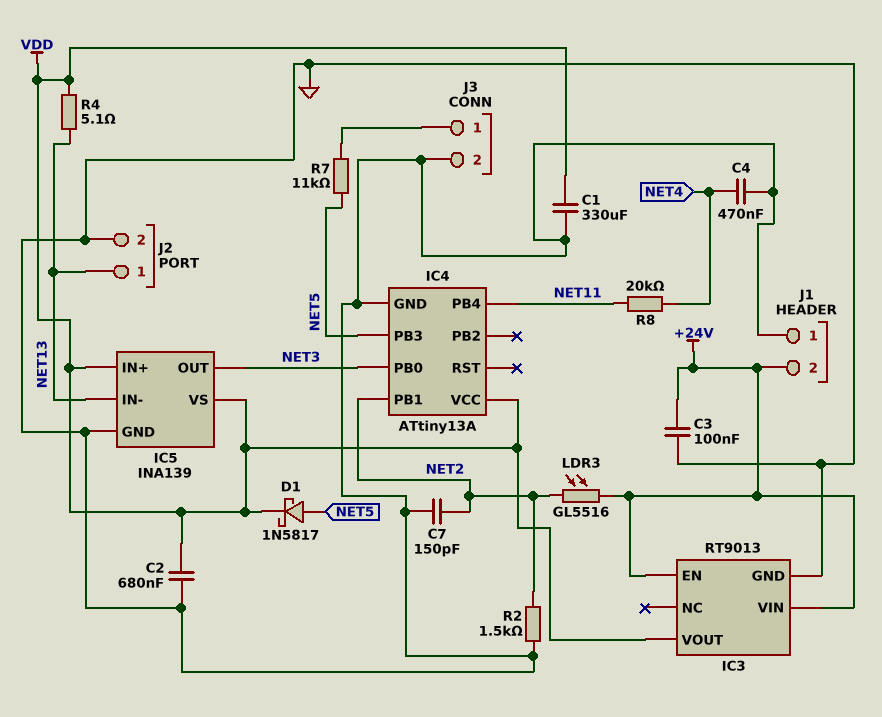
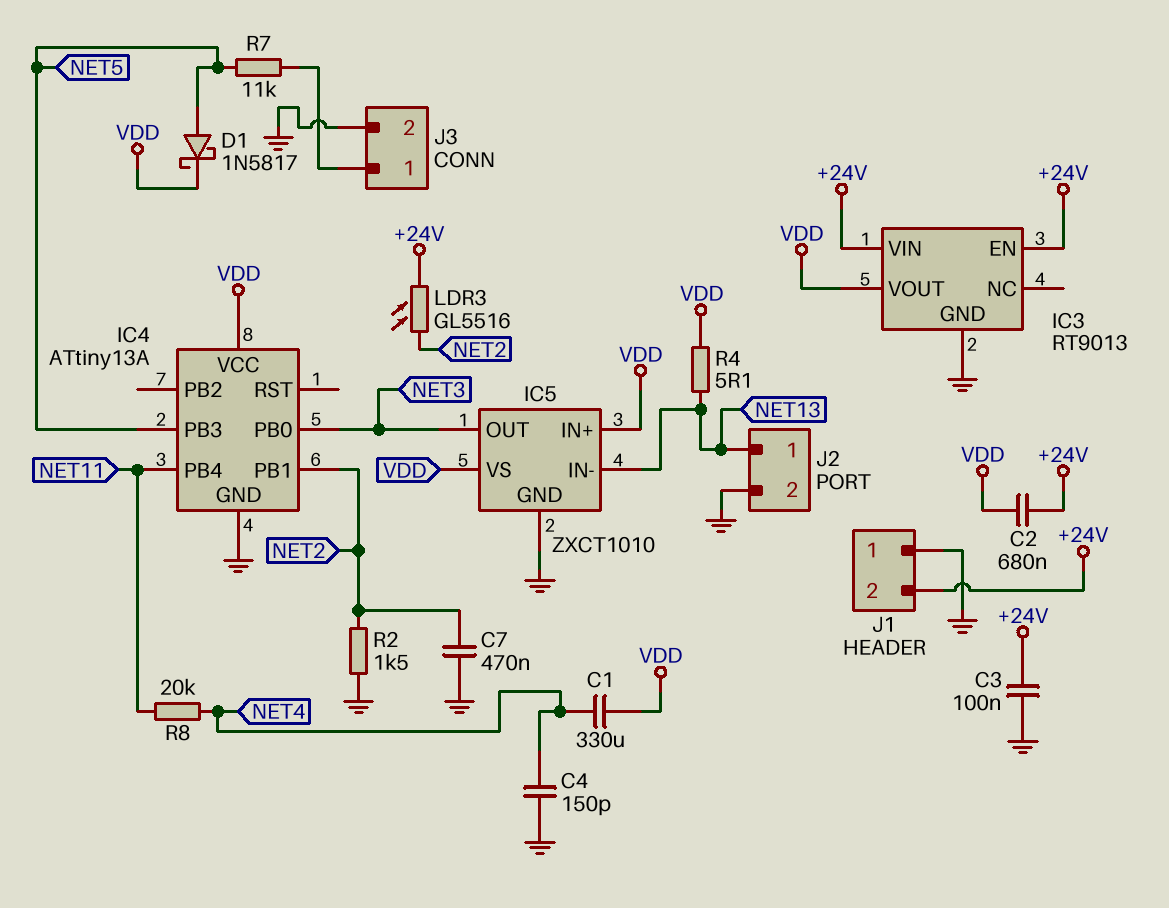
C1: 330uF (GND, VDD) -> 330uF (NET4, VDD)
C2: 680nF (GND, VDD) -> 680nF (+24V, VDD)
C4: 470nF (GND, NET4) -> 150pF (GND, NET4)
C7: 150pF (GND, NET2) -> 470nF (GND, NET2)
IC5: INA139 -> ZXCT1010

